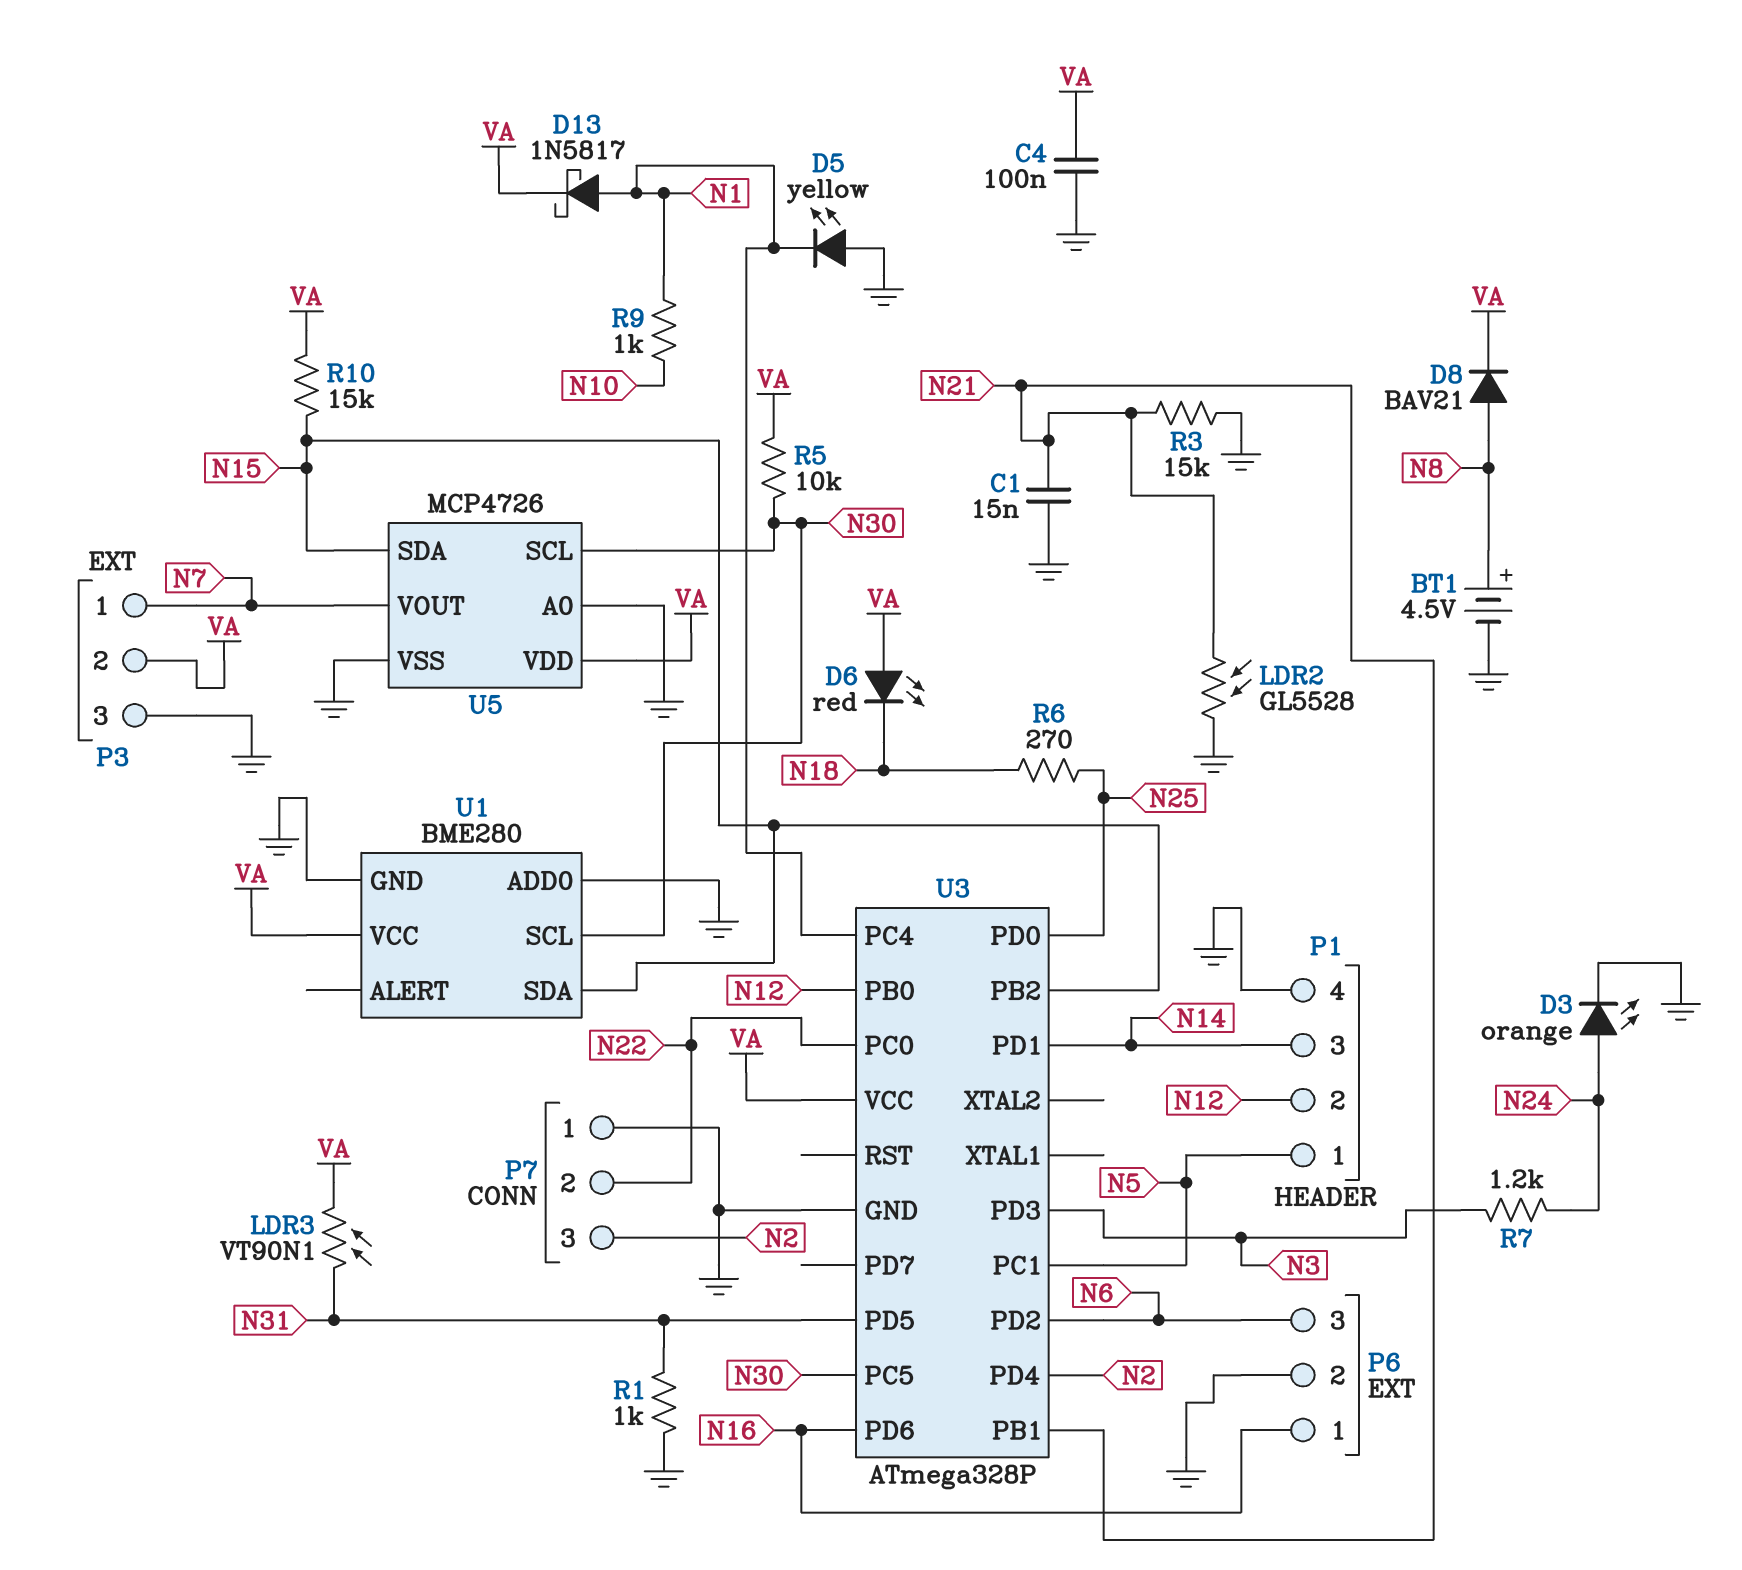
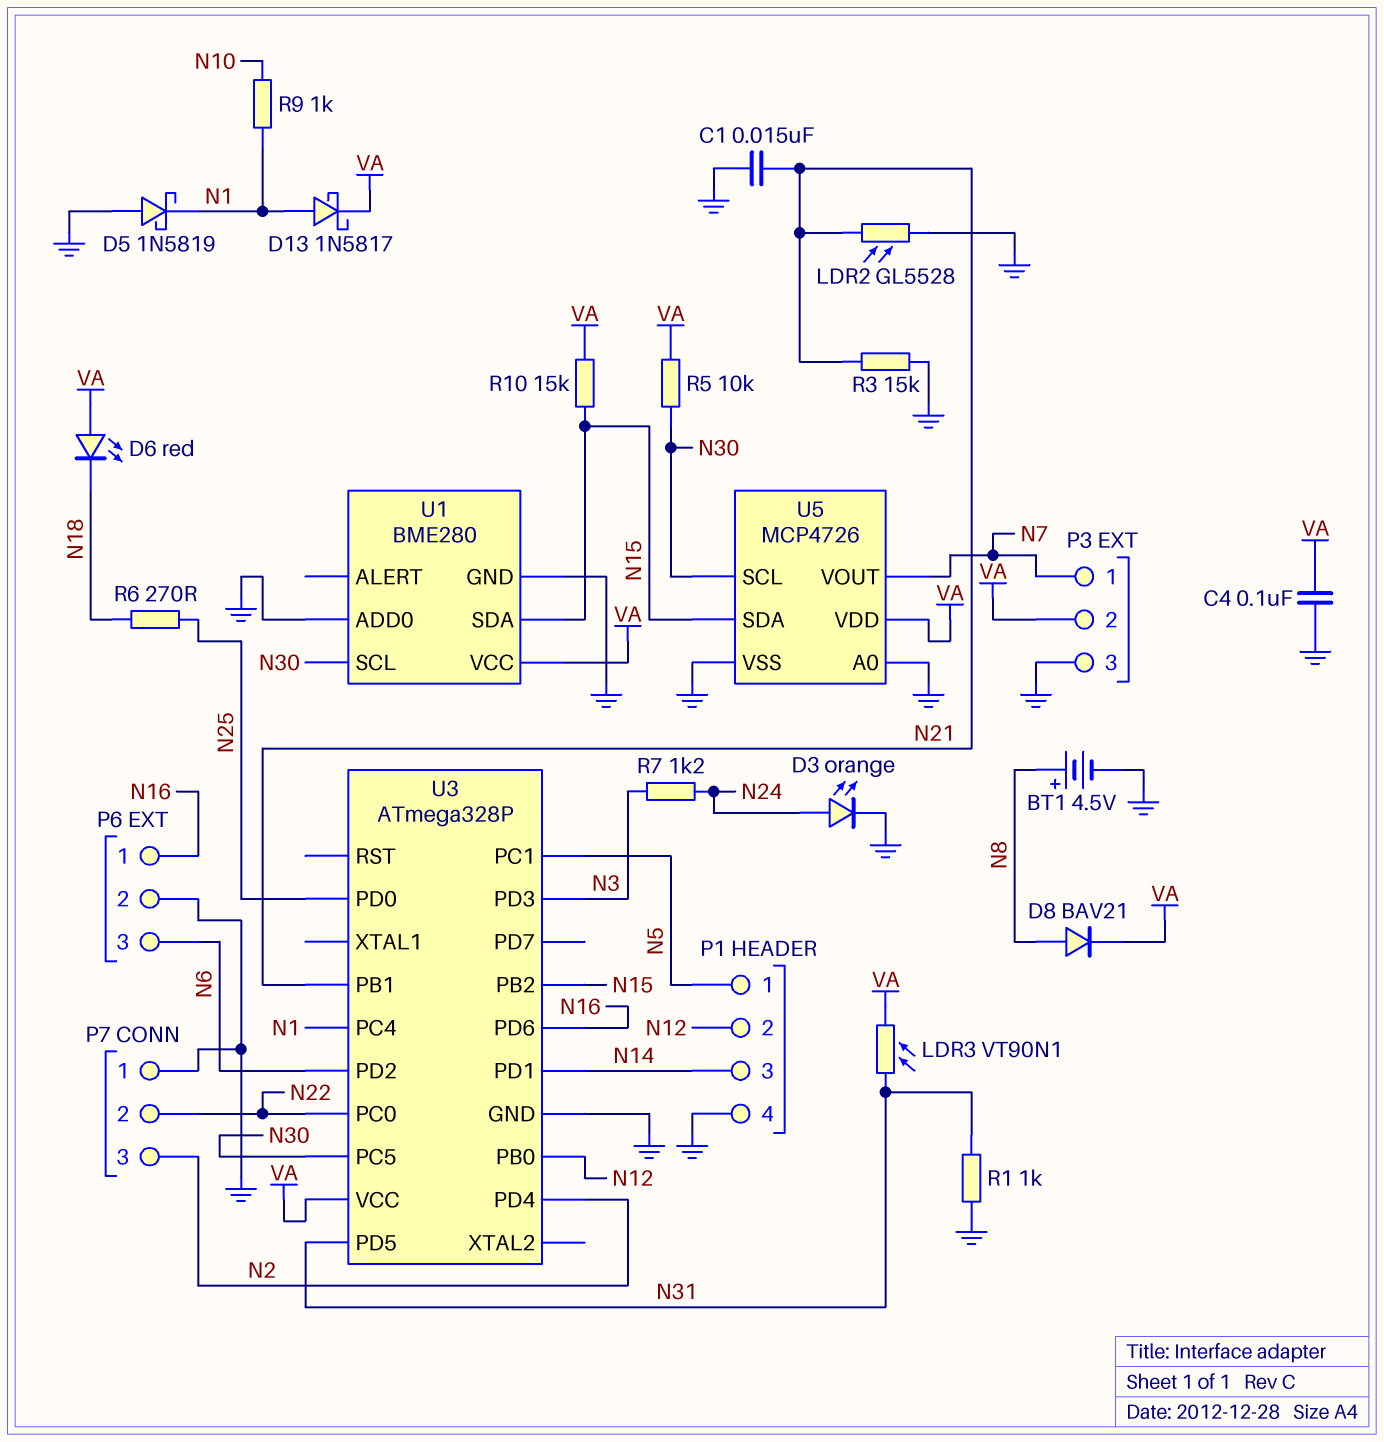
D5: LED yellow (A GND, K N1) -> schottky 1N5819 (A GND, K N1)

